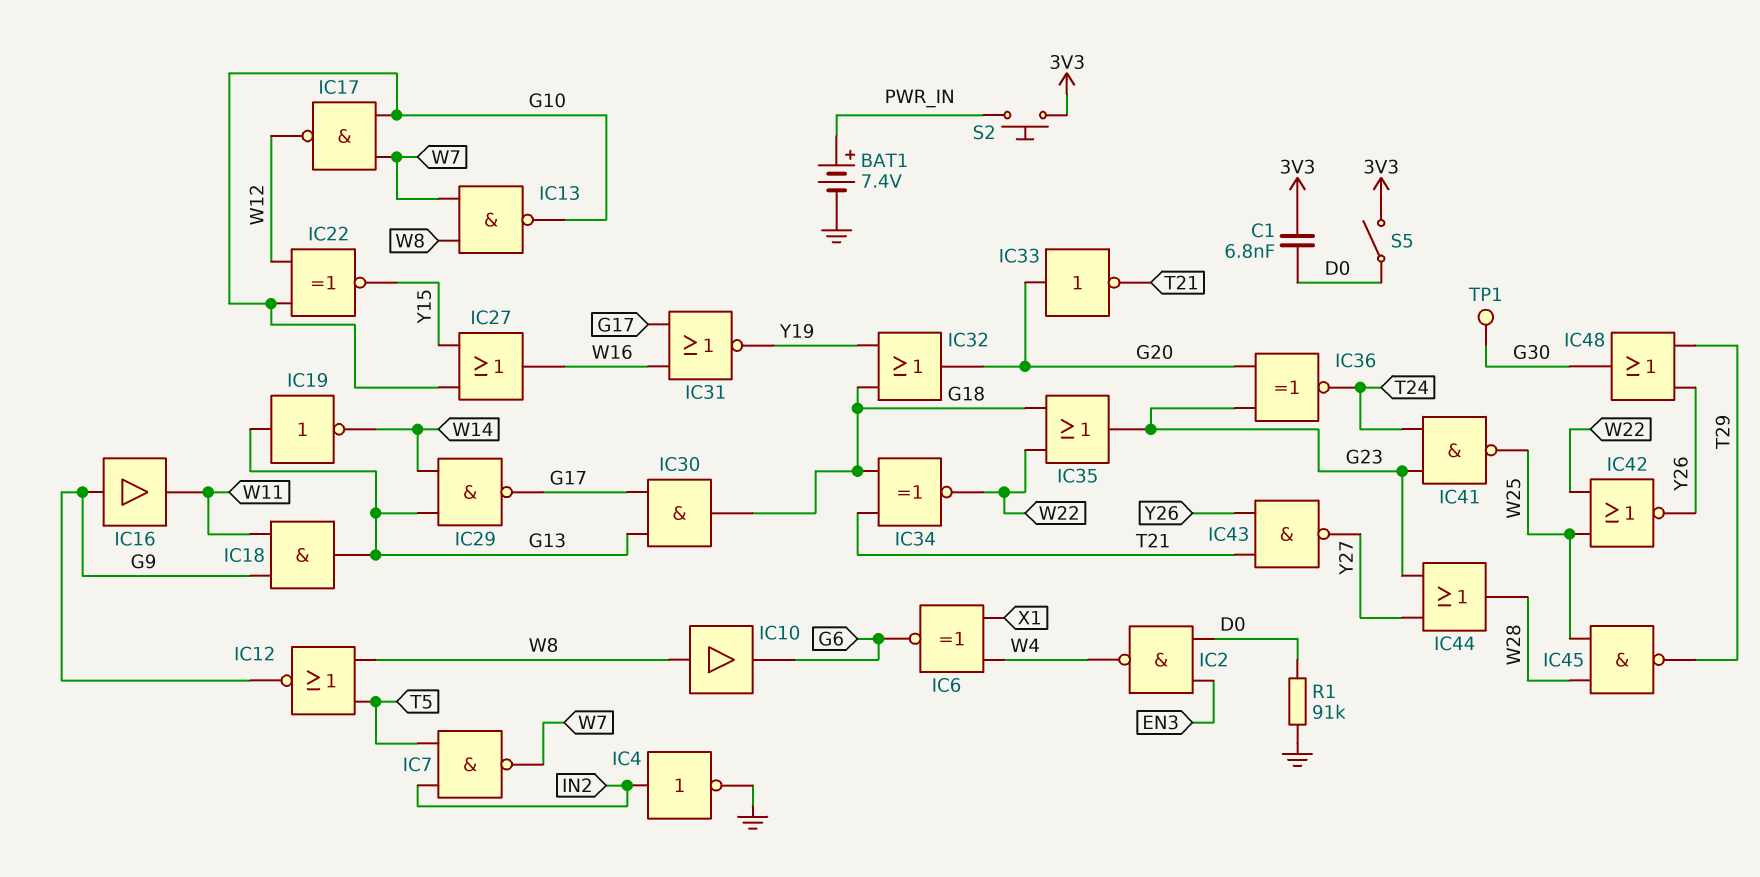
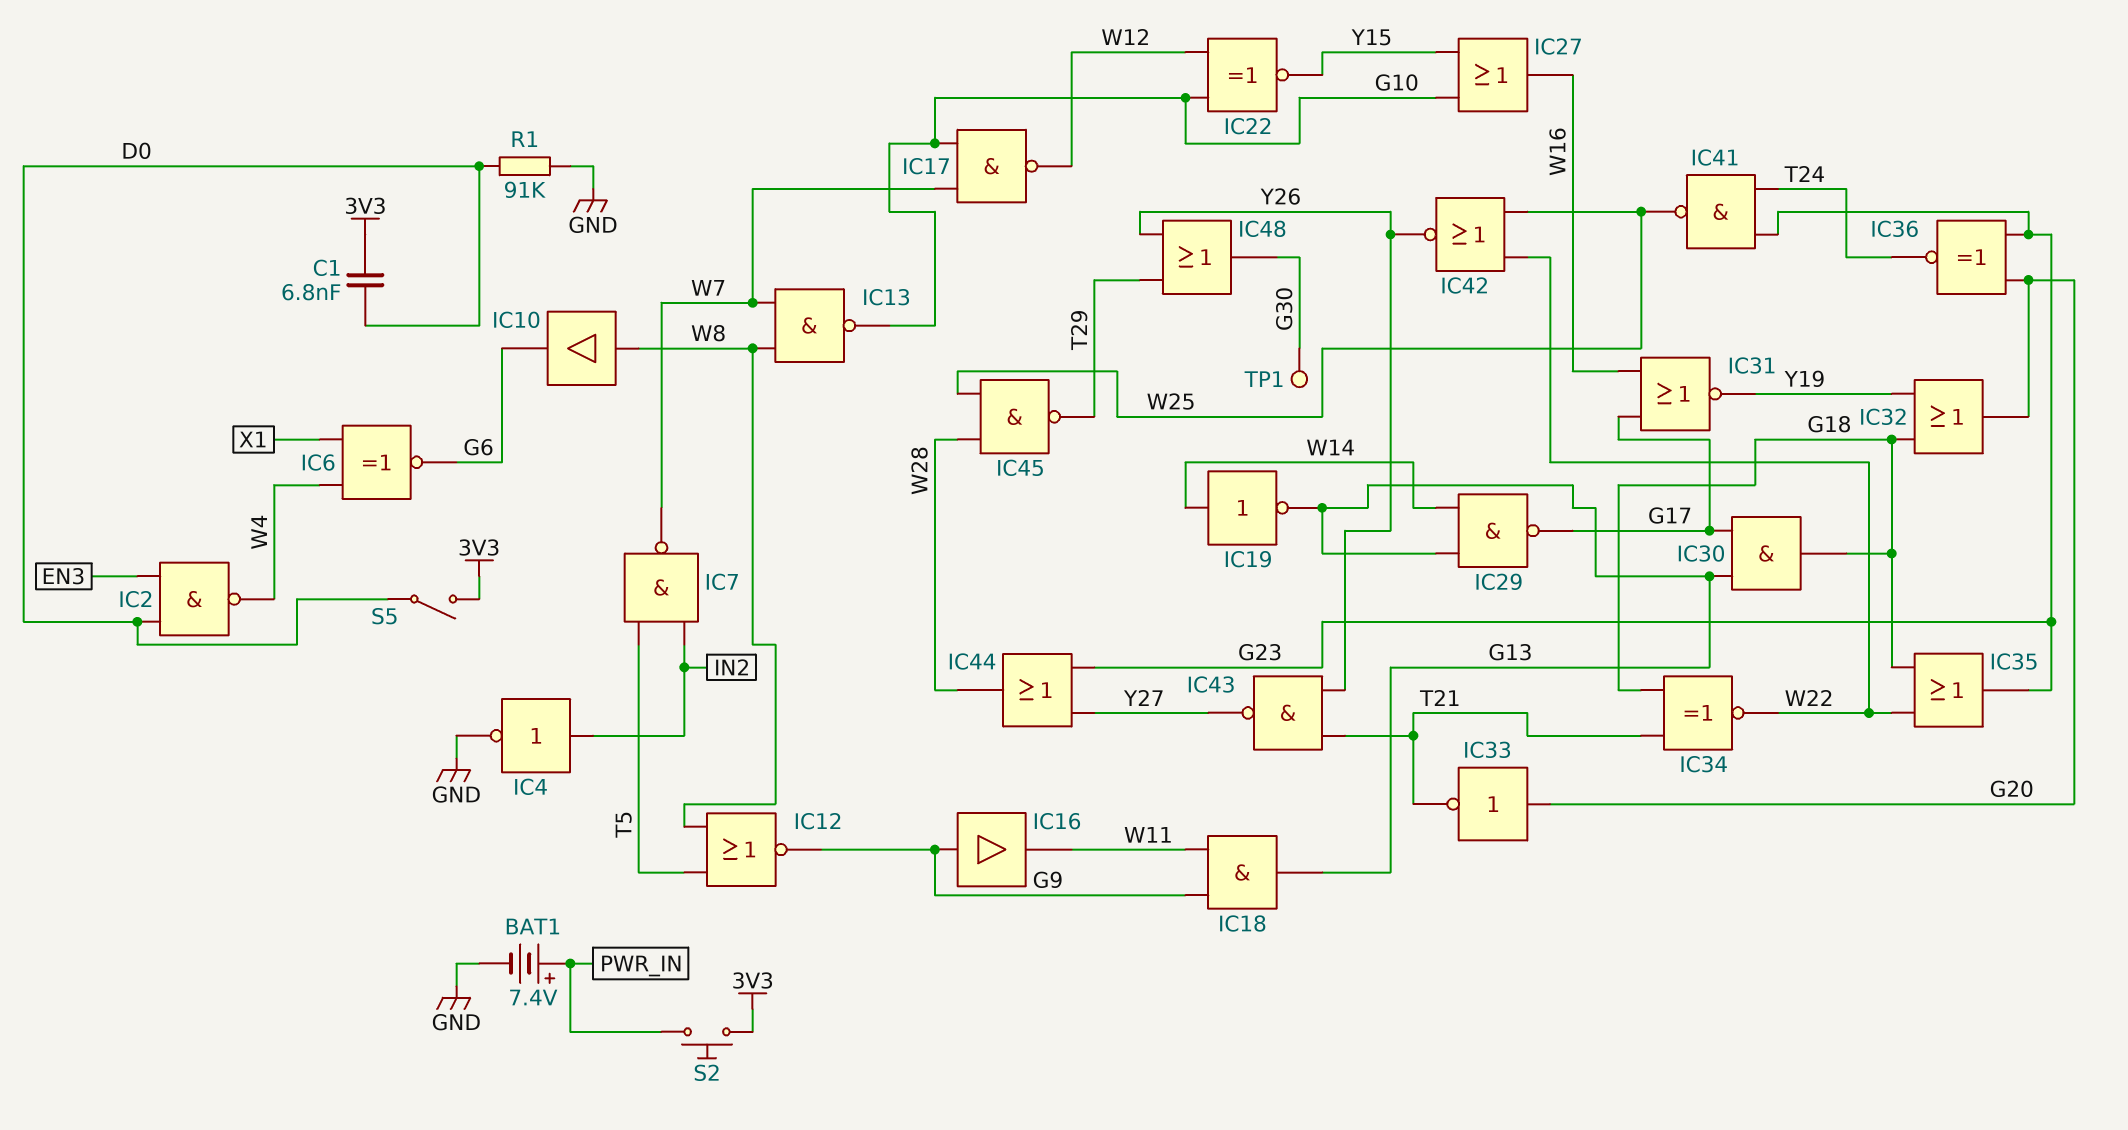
IC19: NOT (in G13, out W14) -> NOT (in W14, out G13)

